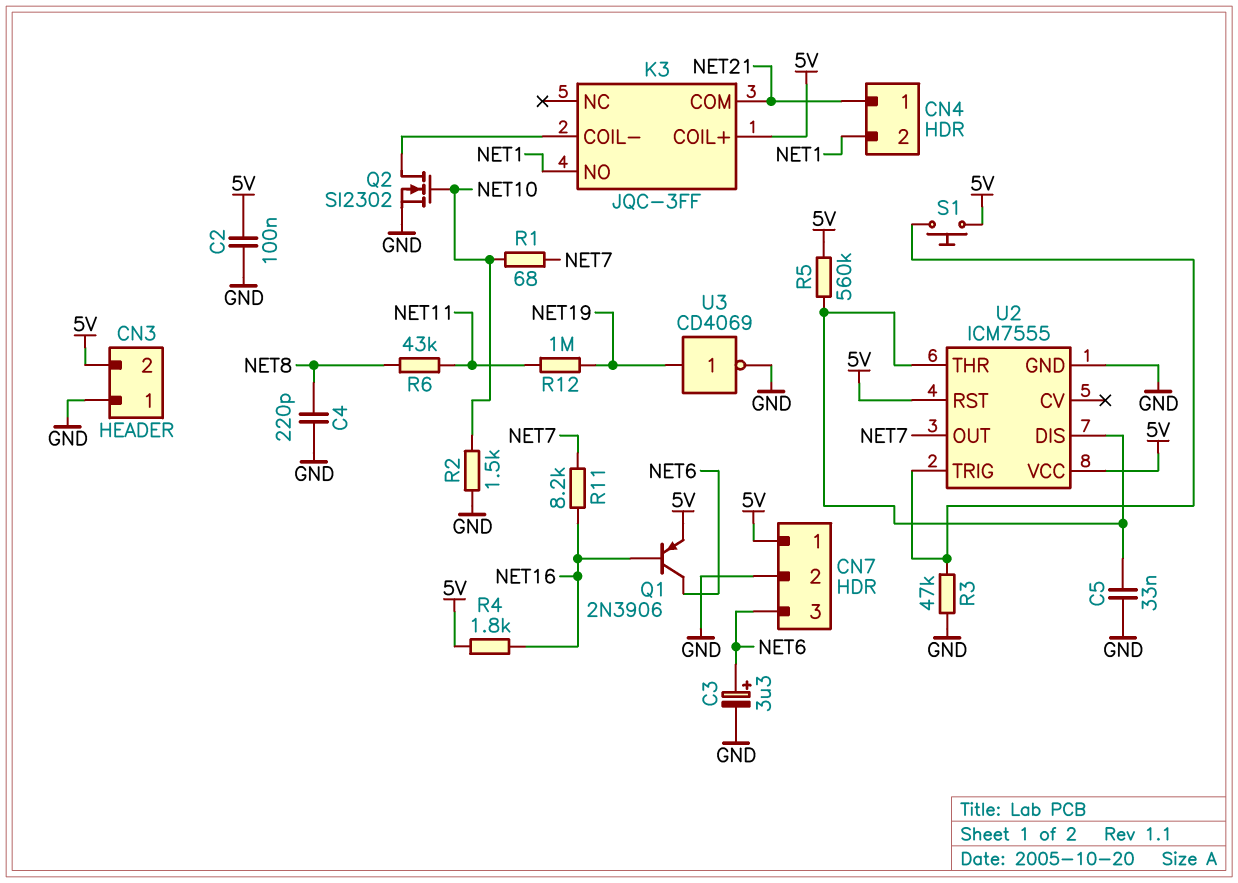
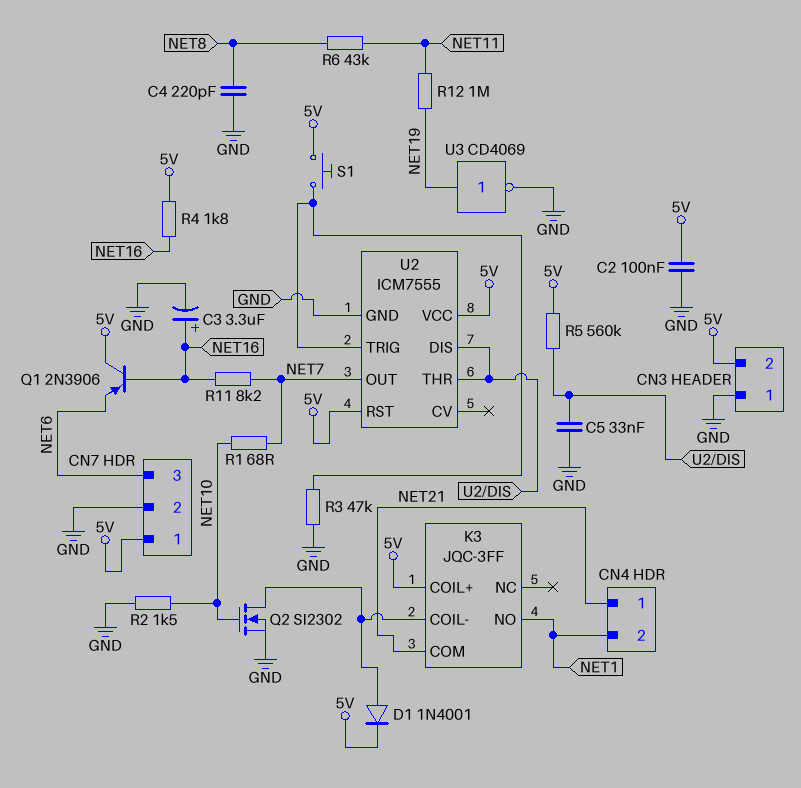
C3: 3.3uF (plus NET6, minus GND) -> 3.3uF (plus NET16, minus GND)
D1: none -> diode 1N4001 (A K3/COIL-, K 5V)
Q1: PNP 2N3906 (B NET16, C NET6, E 5V) -> PNP 2N3906 (B NET16, C 5V, E NET6)

